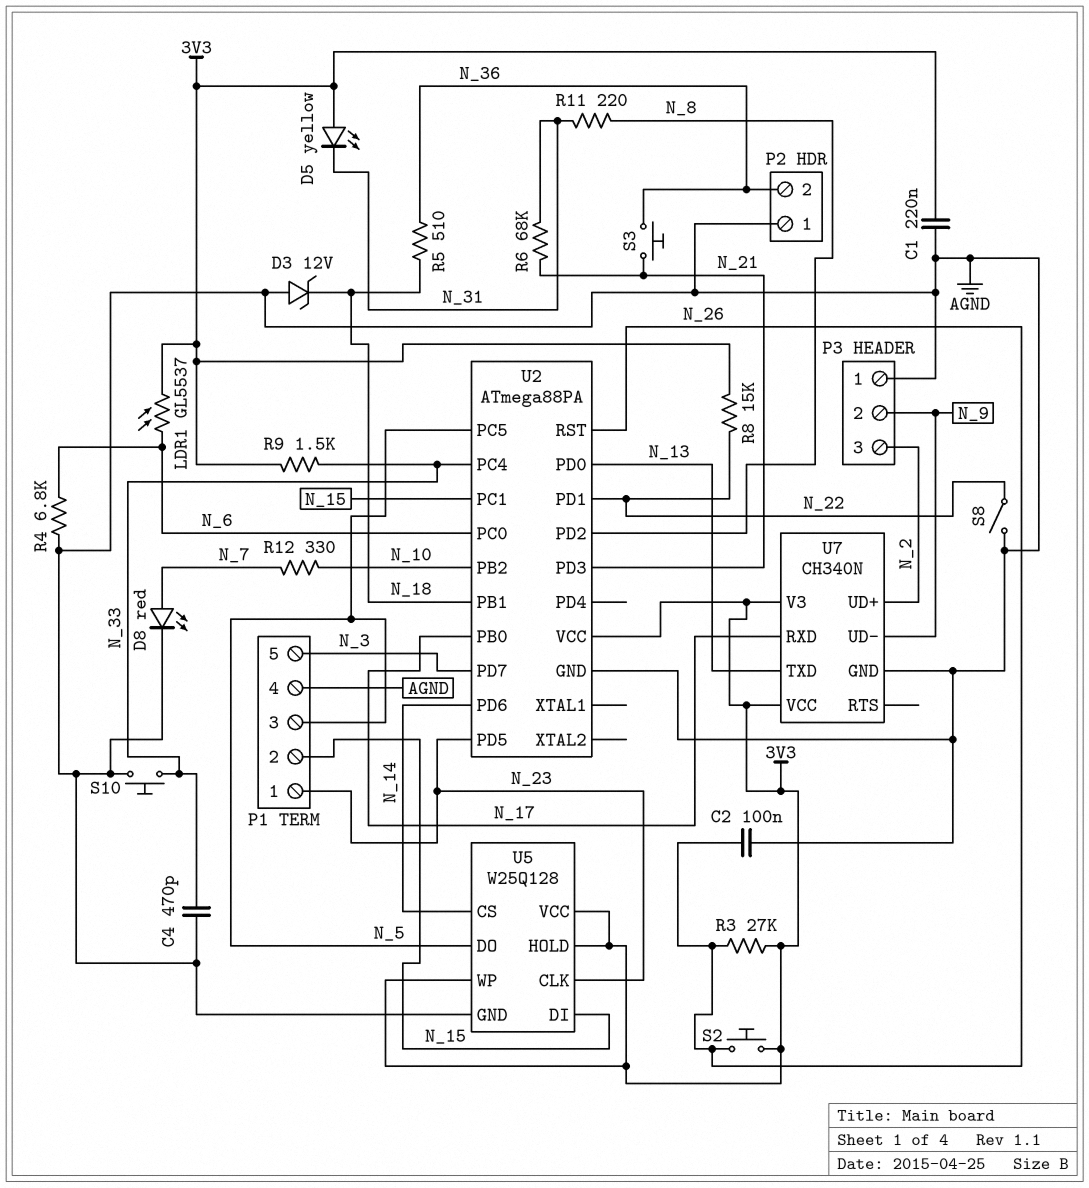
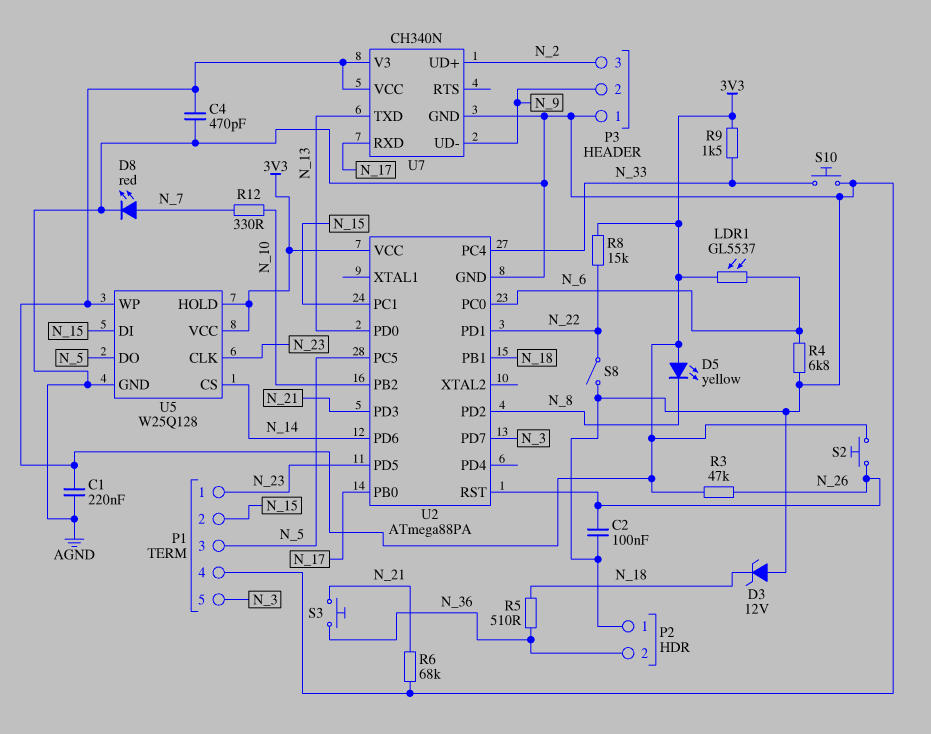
C4: 470pF (AGND, N_33) -> 470pF (3V3, AGND)
D5: LED yellow (A 3V3, K N_31) -> LED yellow (A 3V3, K N_8)
R3: 27k (3V3, N_26) -> 47k (3V3, N_26)
R6: 68k (N_21, N_31) -> 68k (AGND, N_21)
R11: 220 (N_8, N_31) -> none

